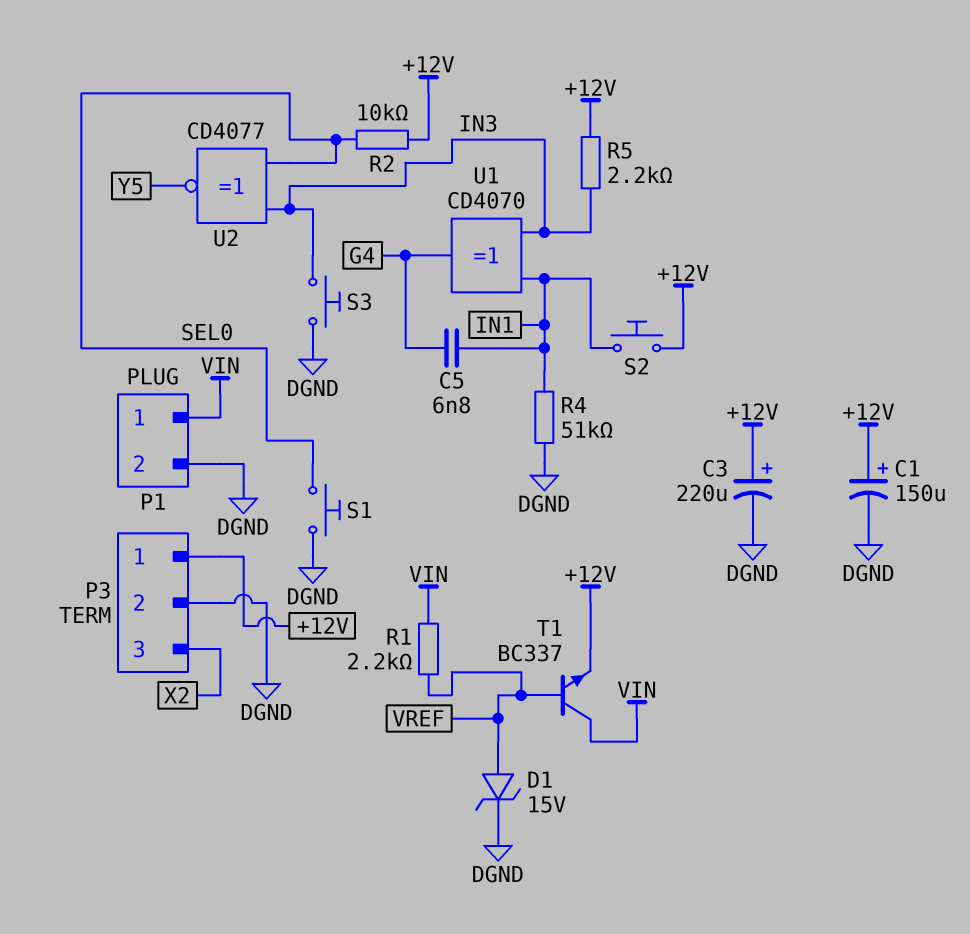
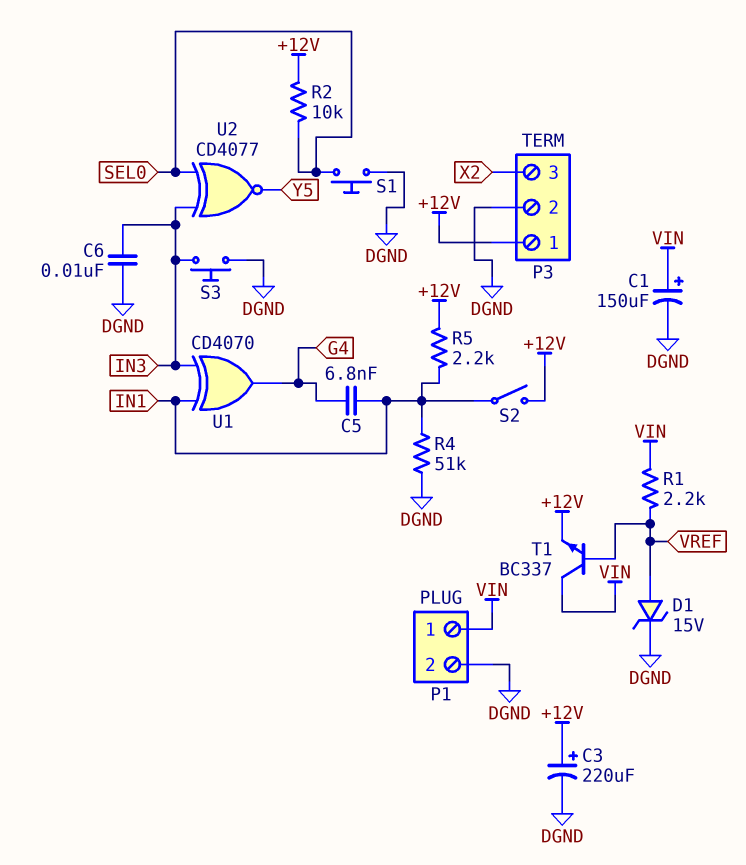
C1: 150uF (plus +12V, minus DGND) -> 150uF (plus VIN, minus DGND)
C6: none -> 10nF (DGND, IN3)
R5: 2.2k (+12V, IN3) -> 2.2k (+12V, IN1)
S2: button (+12V, IN1) -> switch (+12V, IN1)

